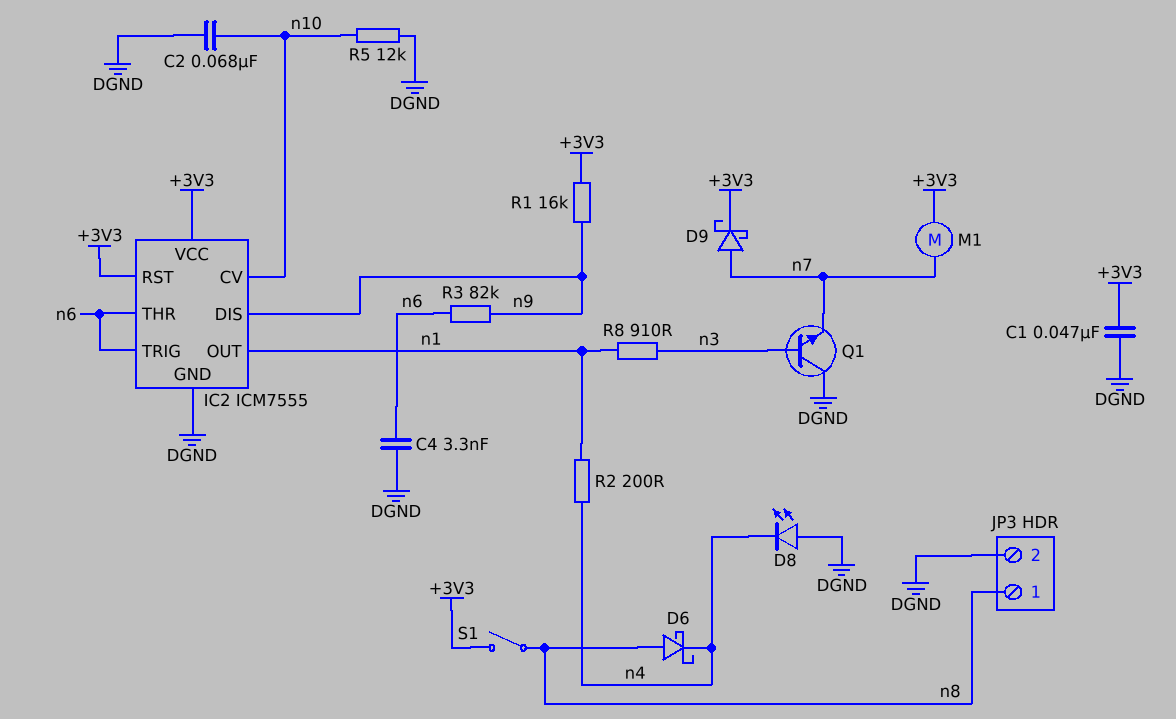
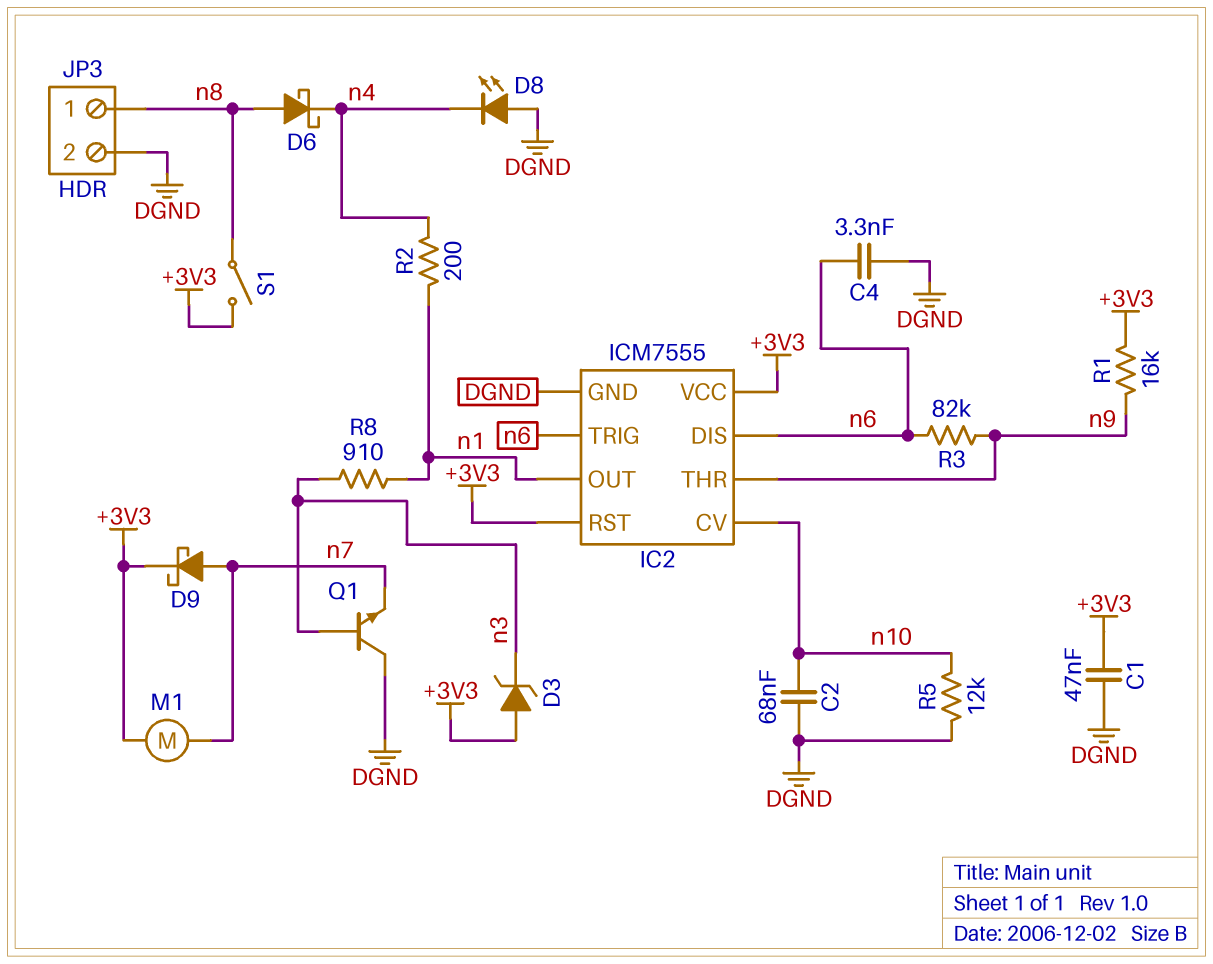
D3: none -> zener (A +3V3, K n3)
IC2 pin DIS: n9 -> n6
IC2 pin THR: n6 -> n9

